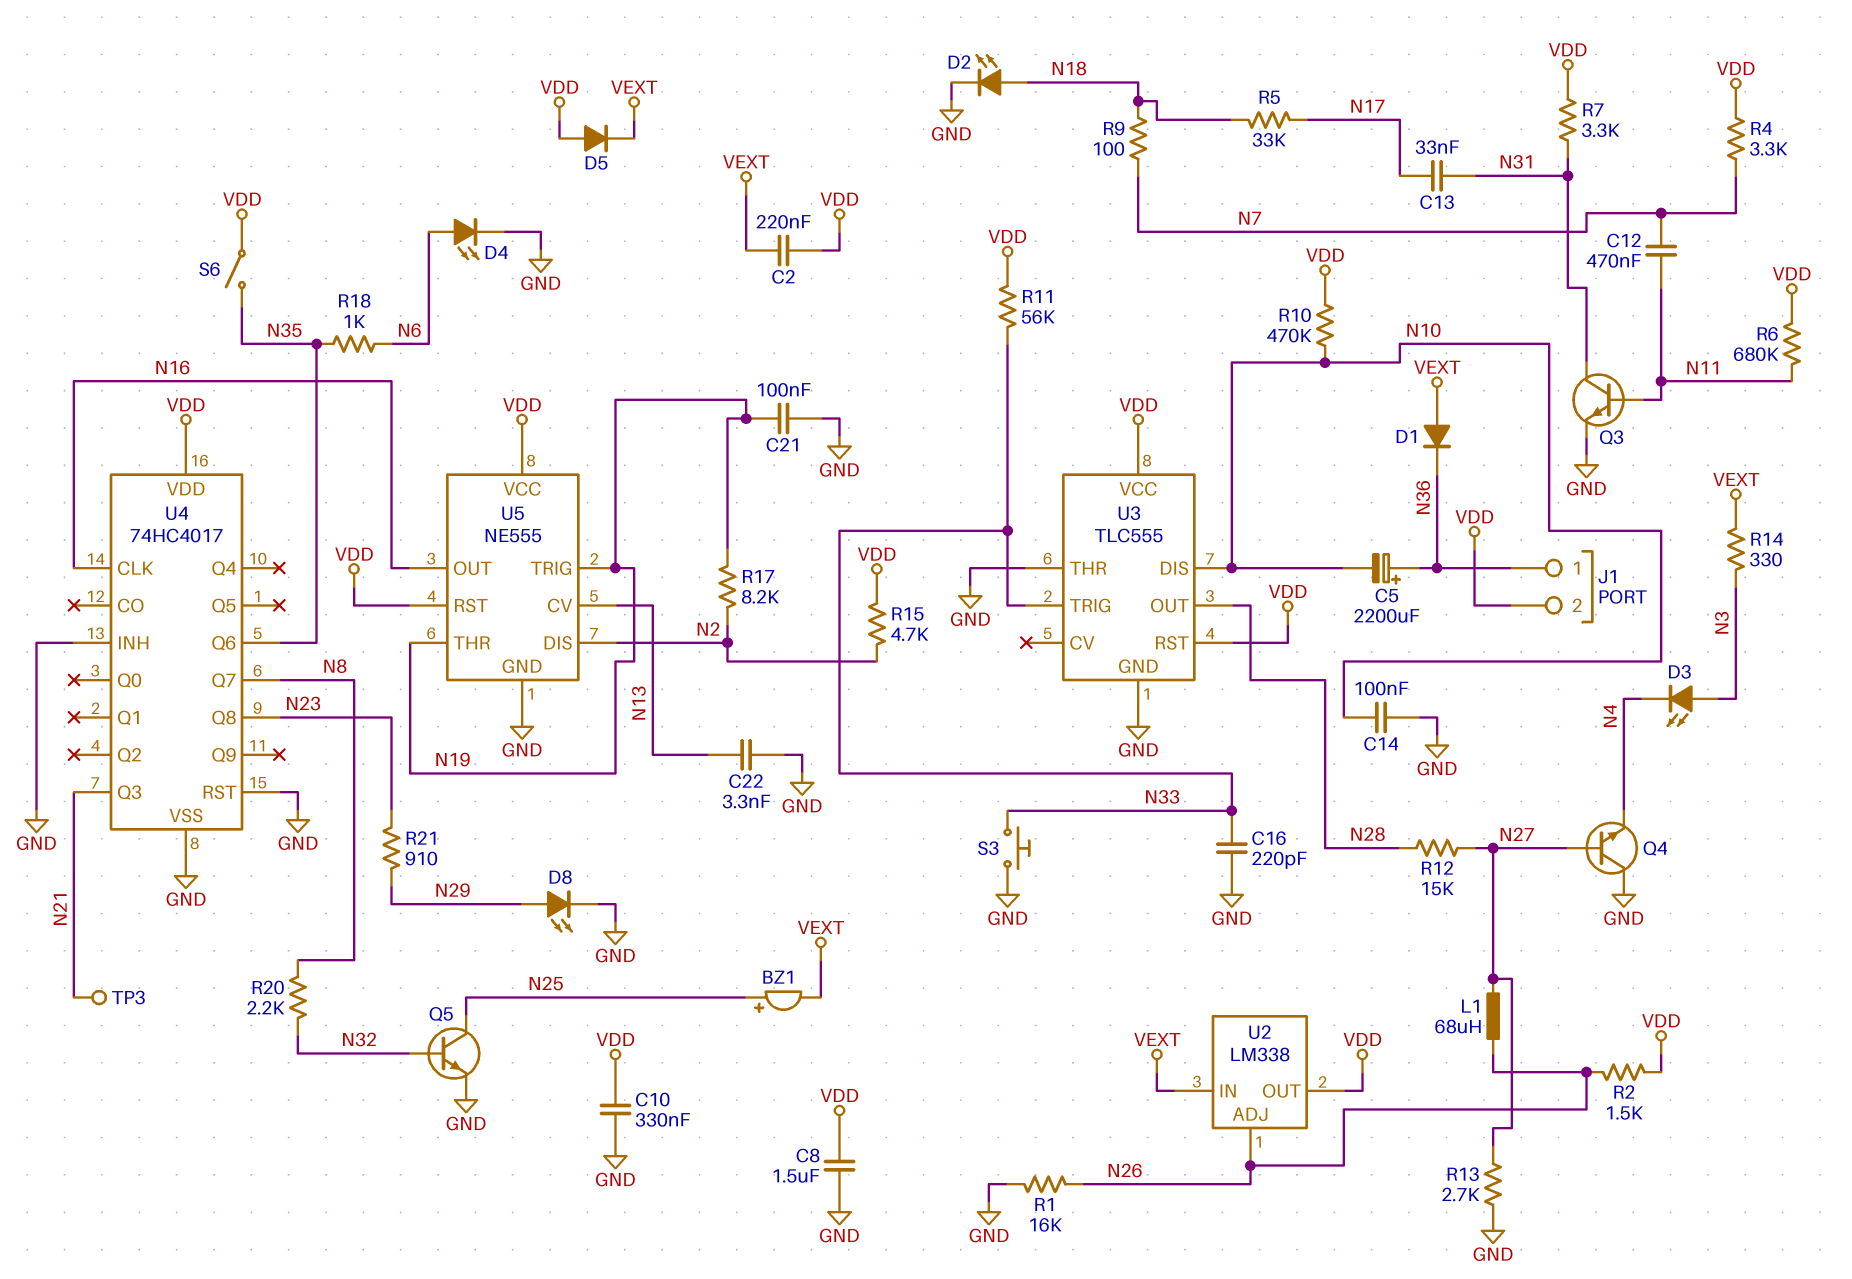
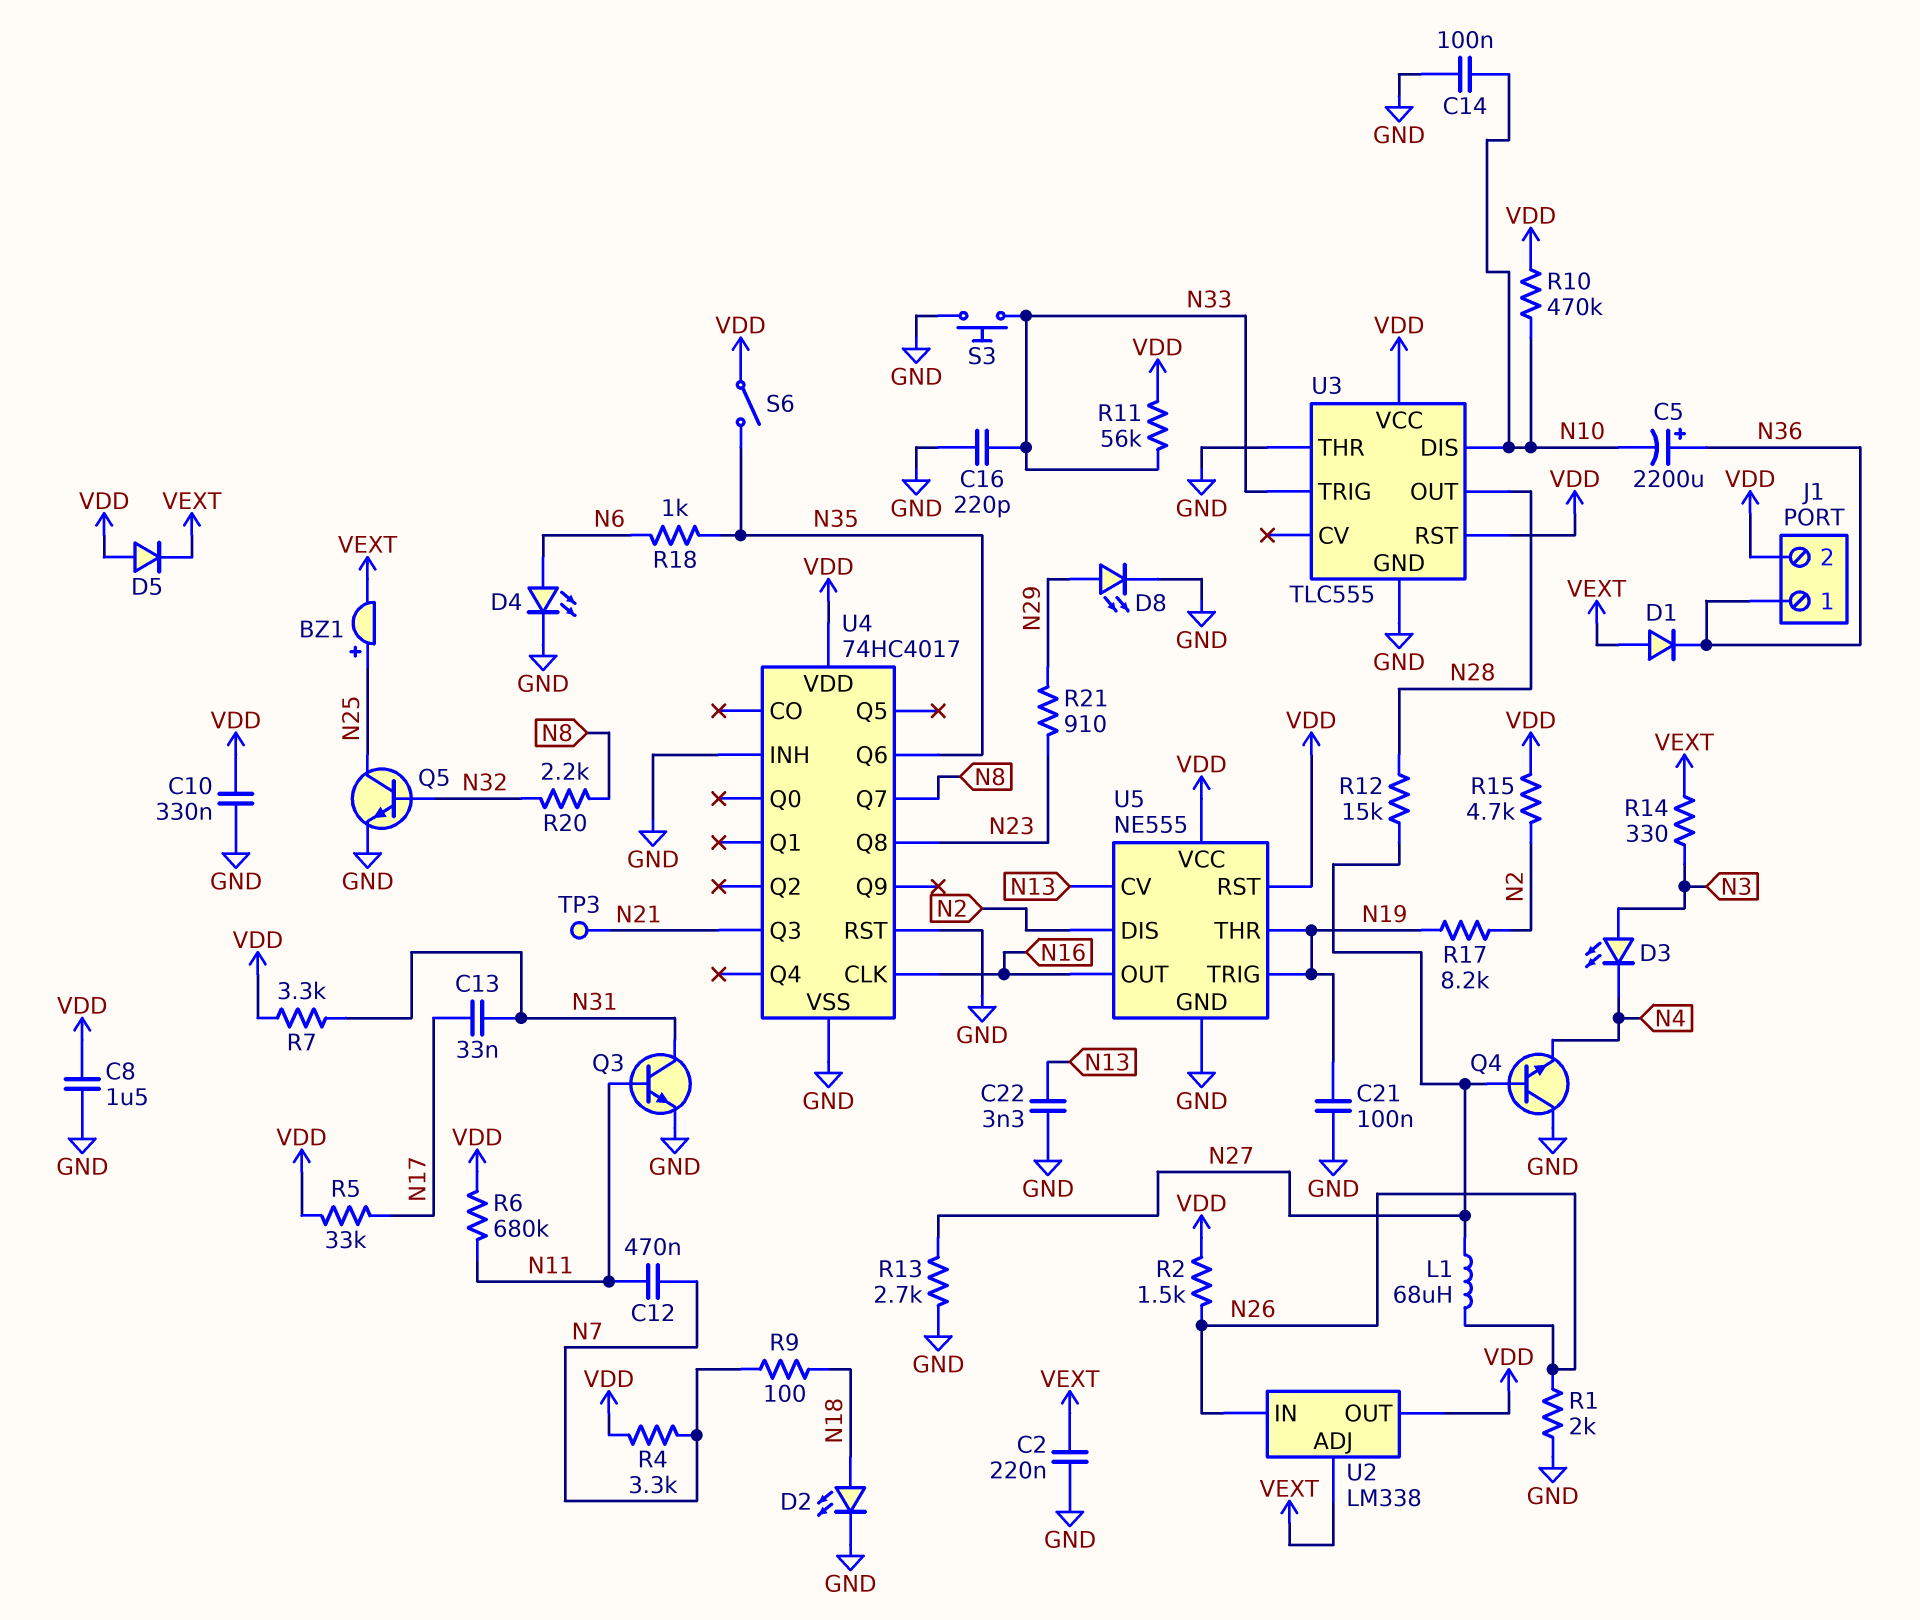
C2: 220nF (VDD, VEXT) -> 220nF (GND, VEXT)
R1: 16k (GND, N26) -> 2k (GND, N26)
R5: 33k (N17, N18) -> 33k (N17, VDD)
U2 pin ADJ: N26 -> VEXT
U2 pin IN: VEXT -> N26

